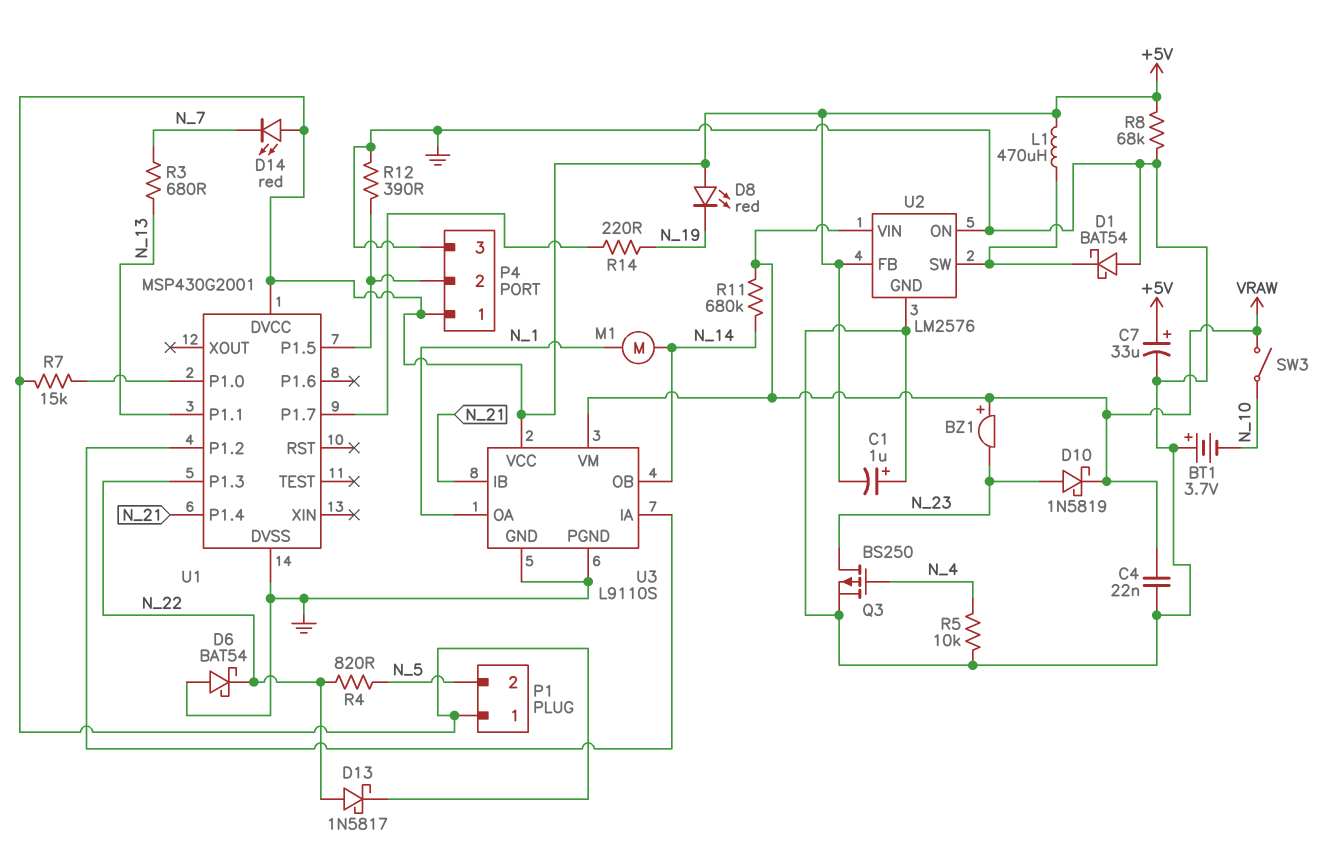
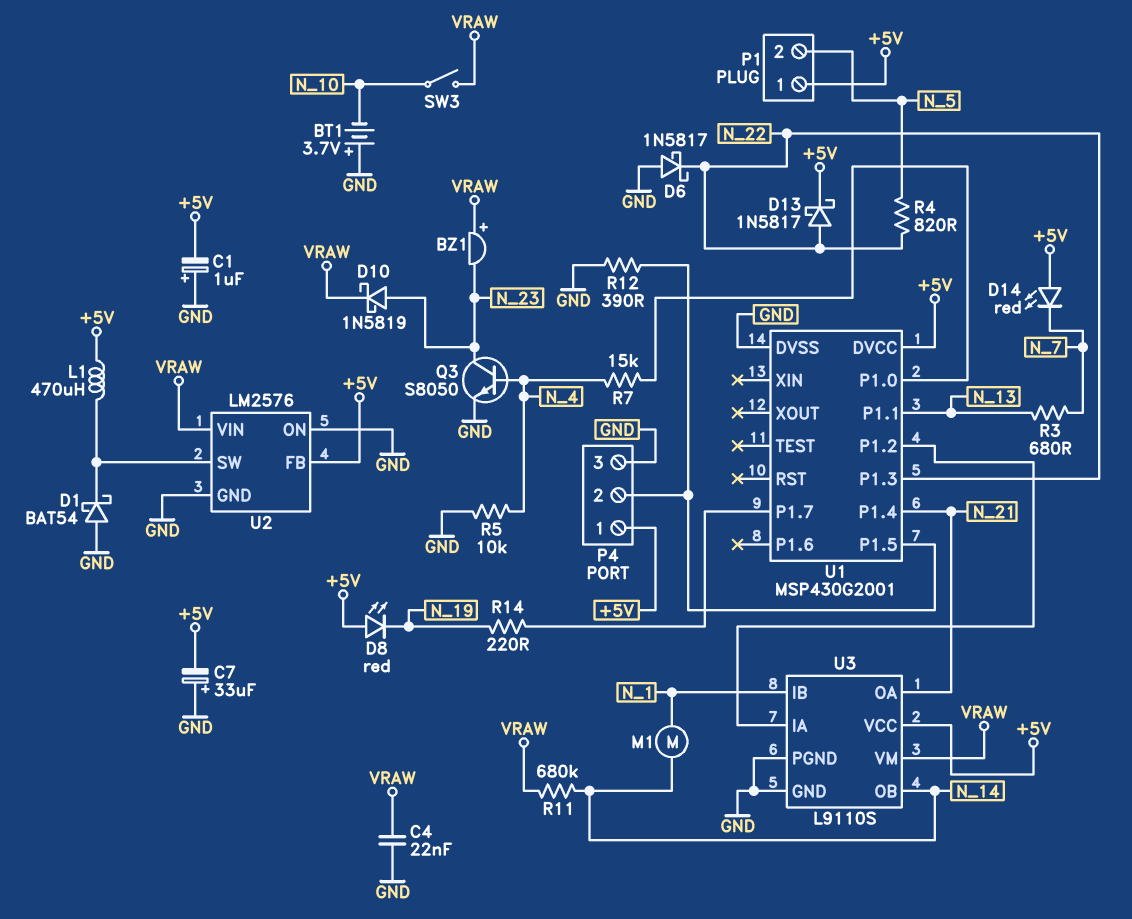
C7: 33uF (plus +5V, minus GND) -> 33uF (plus GND, minus +5V)
D6: schottky BAT54 (A GND, K N_22) -> schottky 1N5817 (A GND, K N_22)
Q3: PMOS BS250 (G N_4, D N_23, S GND) -> NPN S8050 (B N_4, C N_23, E GND)
R7: 15k (+5V, U1/P1.0) -> 15k (N_4, U1/P1.0)
R8: 68k (+5V, GND) -> none
U3 pin IB: N_21 -> N_1
U3 pin OA: N_1 -> N_21

